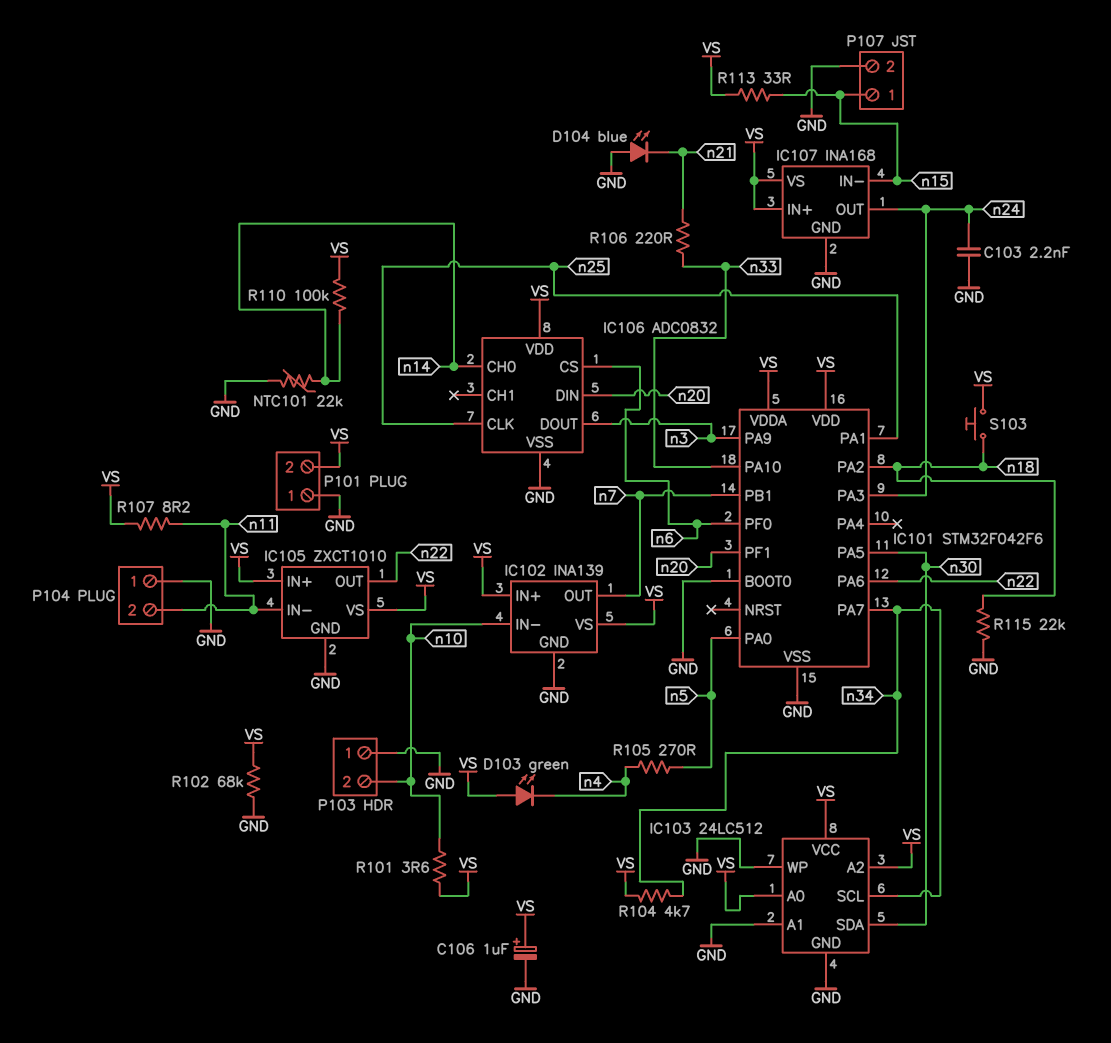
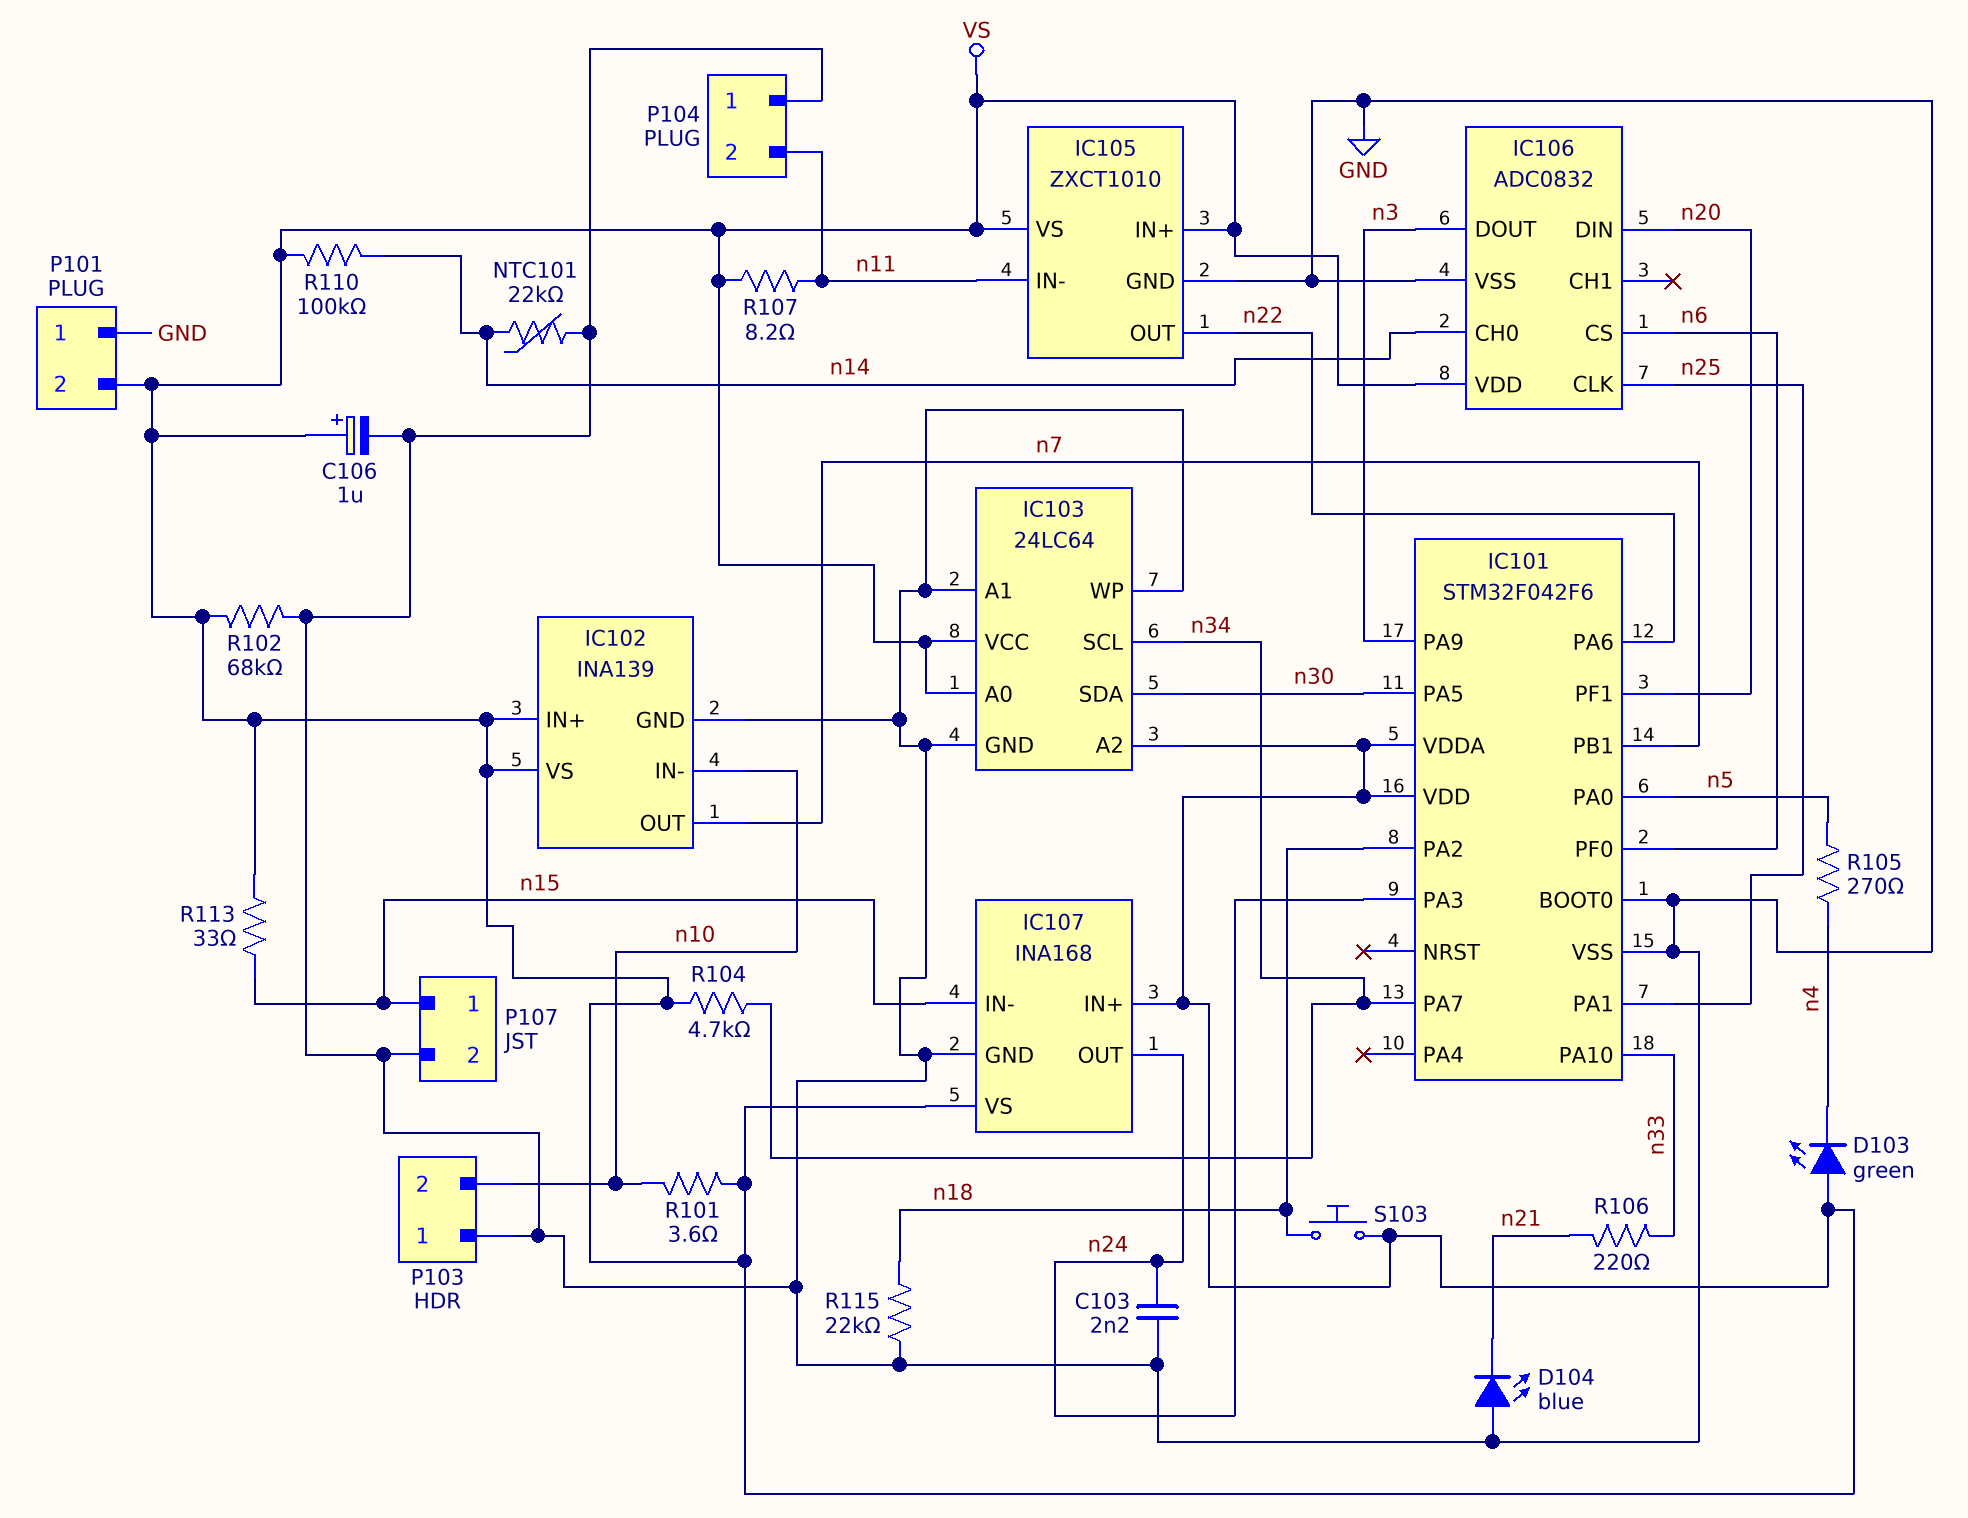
IC103: 24LC512 -> 24LC64

